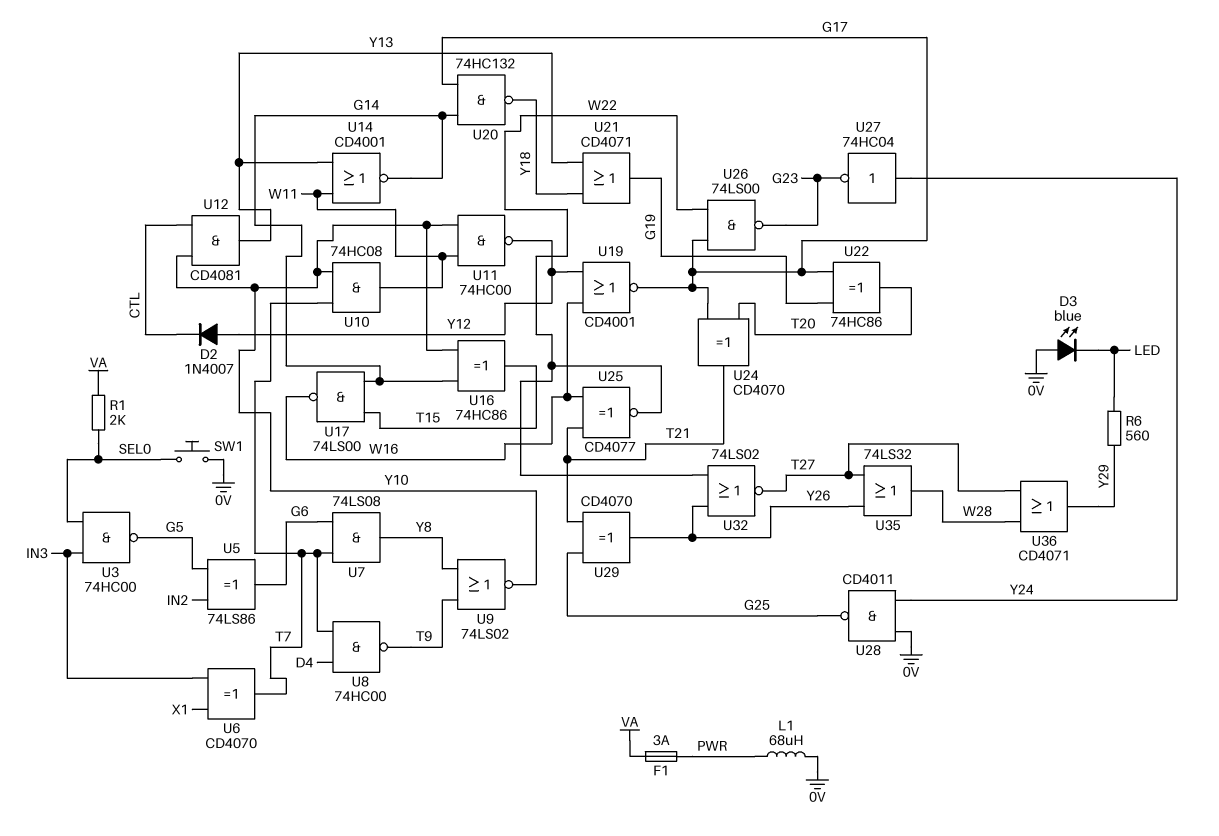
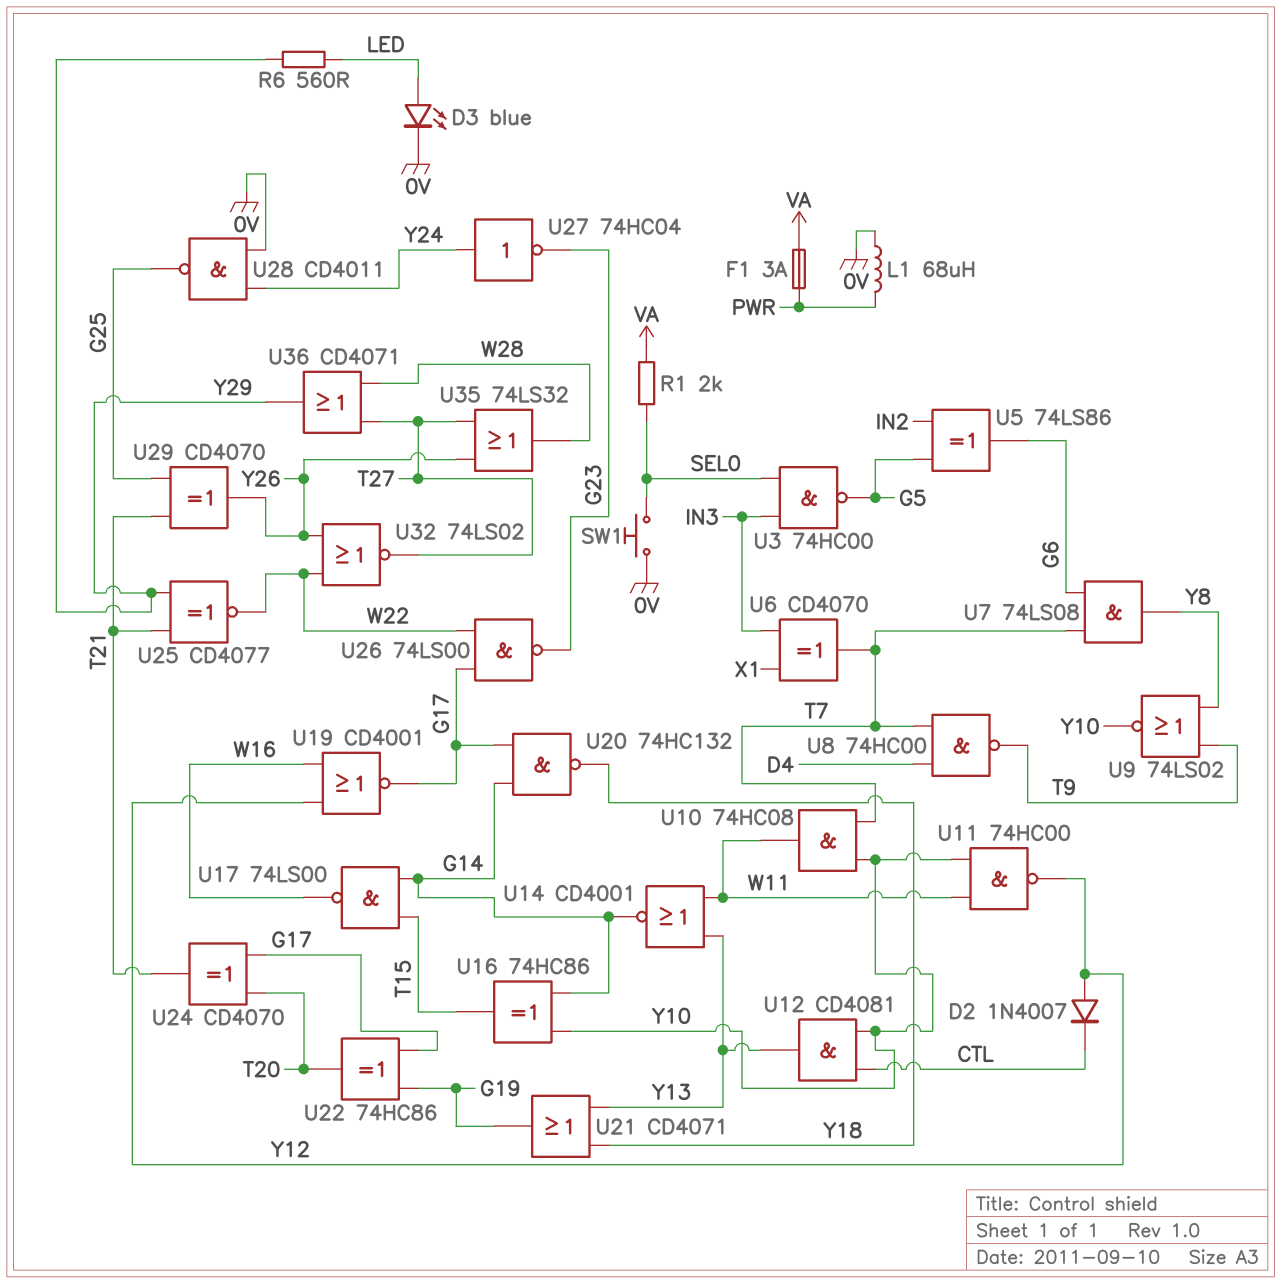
D3: LED blue (A 0V, K LED) -> LED blue (A LED, K 0V)
U25: XNOR CD4077 (in T21, in W16, out W22) -> XNOR CD4077 (in T21, in Y29, out W22)

